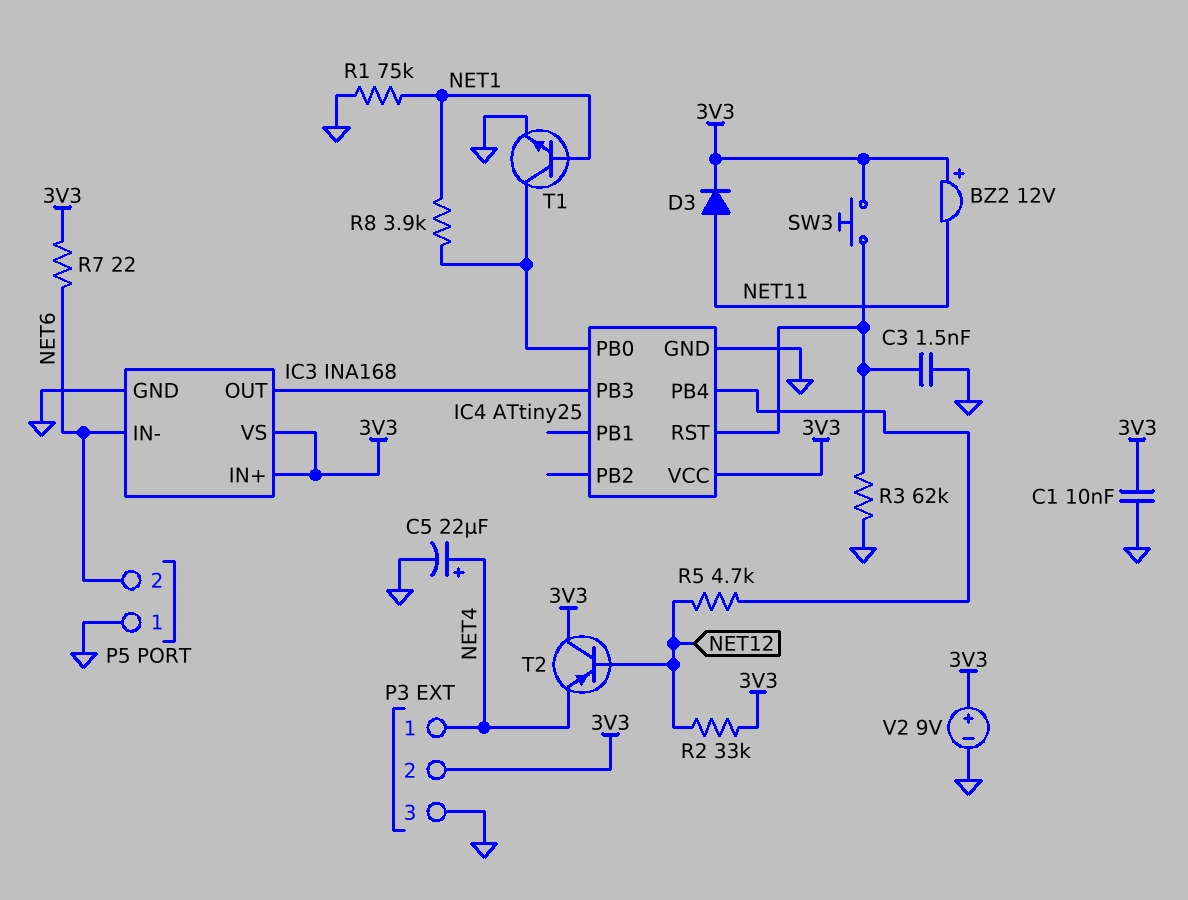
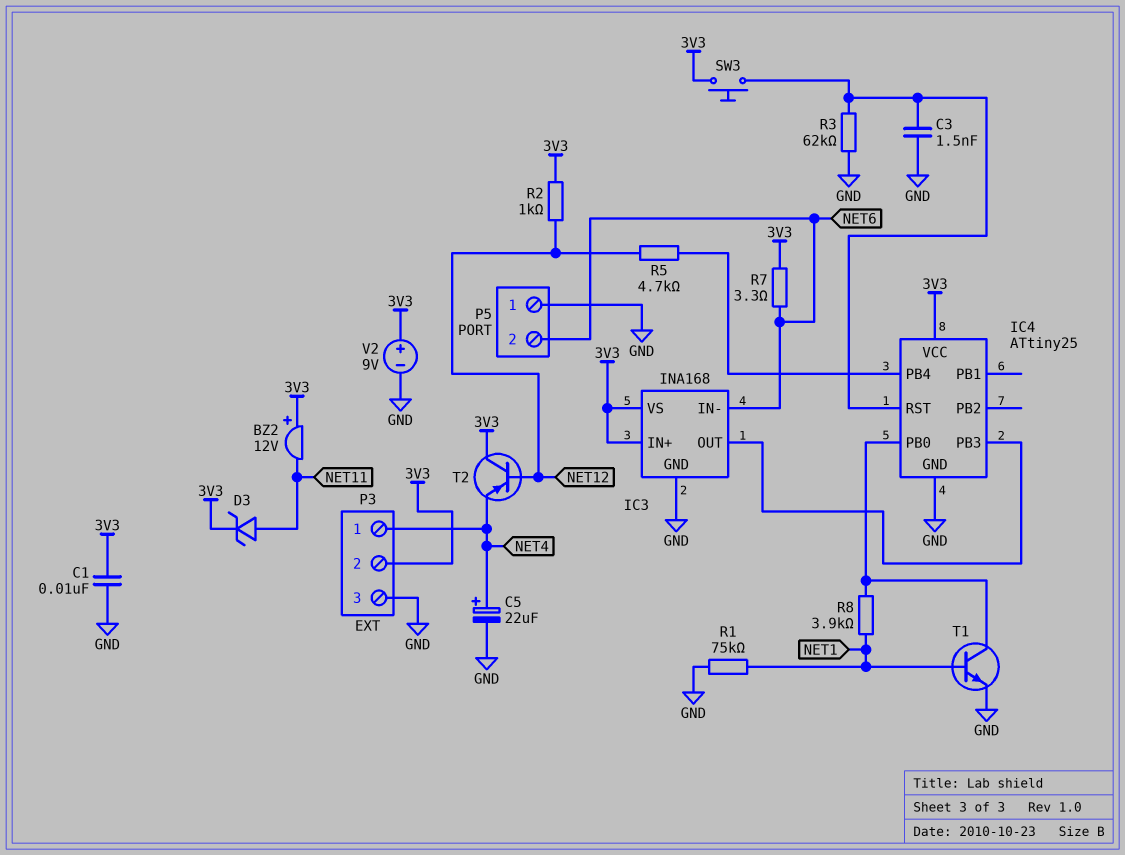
D3: diode (A NET11, K 3V3) -> zener (A NET11, K 3V3)
R2: 33k (3V3, NET12) -> 1k (3V3, NET12)
R7: 22 (3V3, NET6) -> 3.3 (3V3, NET6)

